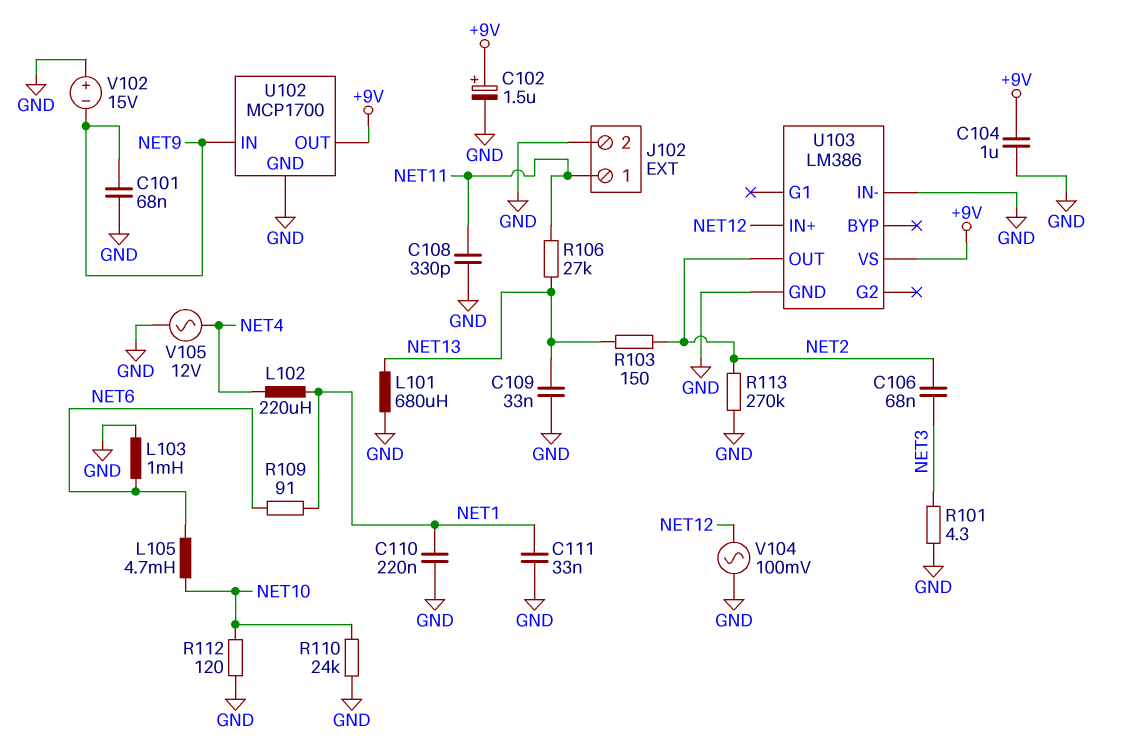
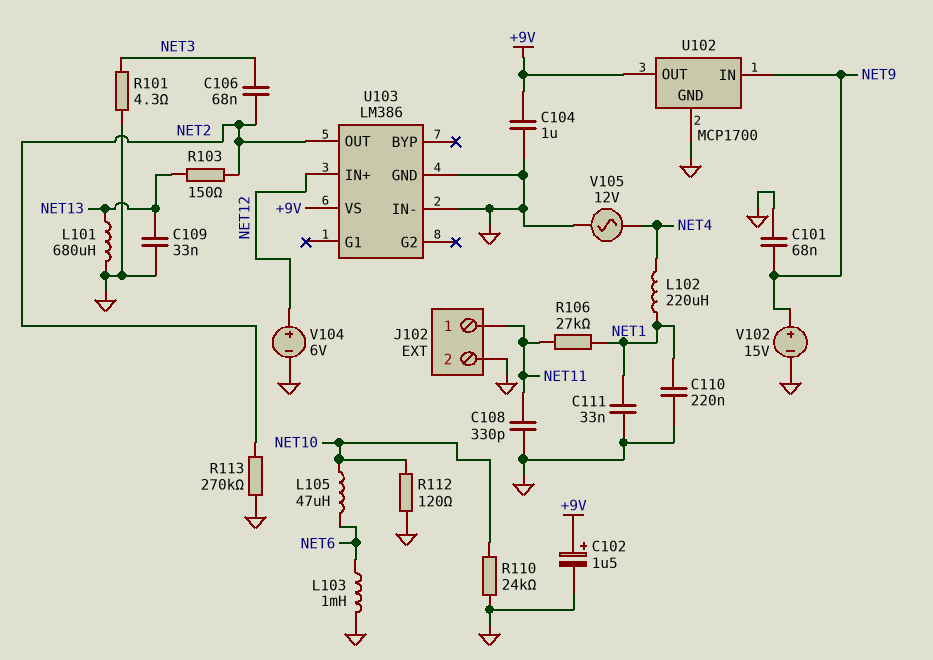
L105: 4.7mH (NET6, NET10) -> 47uH (NET6, NET10)
R106: 27k (NET11, NET13) -> 27k (NET1, NET11)
R109: 91 (NET1, NET6) -> none
V102: 15V (plus GND, minus NET9) -> 15V (plus NET9, minus GND)
V104: AC 100mV (GND, NET12) -> 6V (plus NET12, minus GND)

